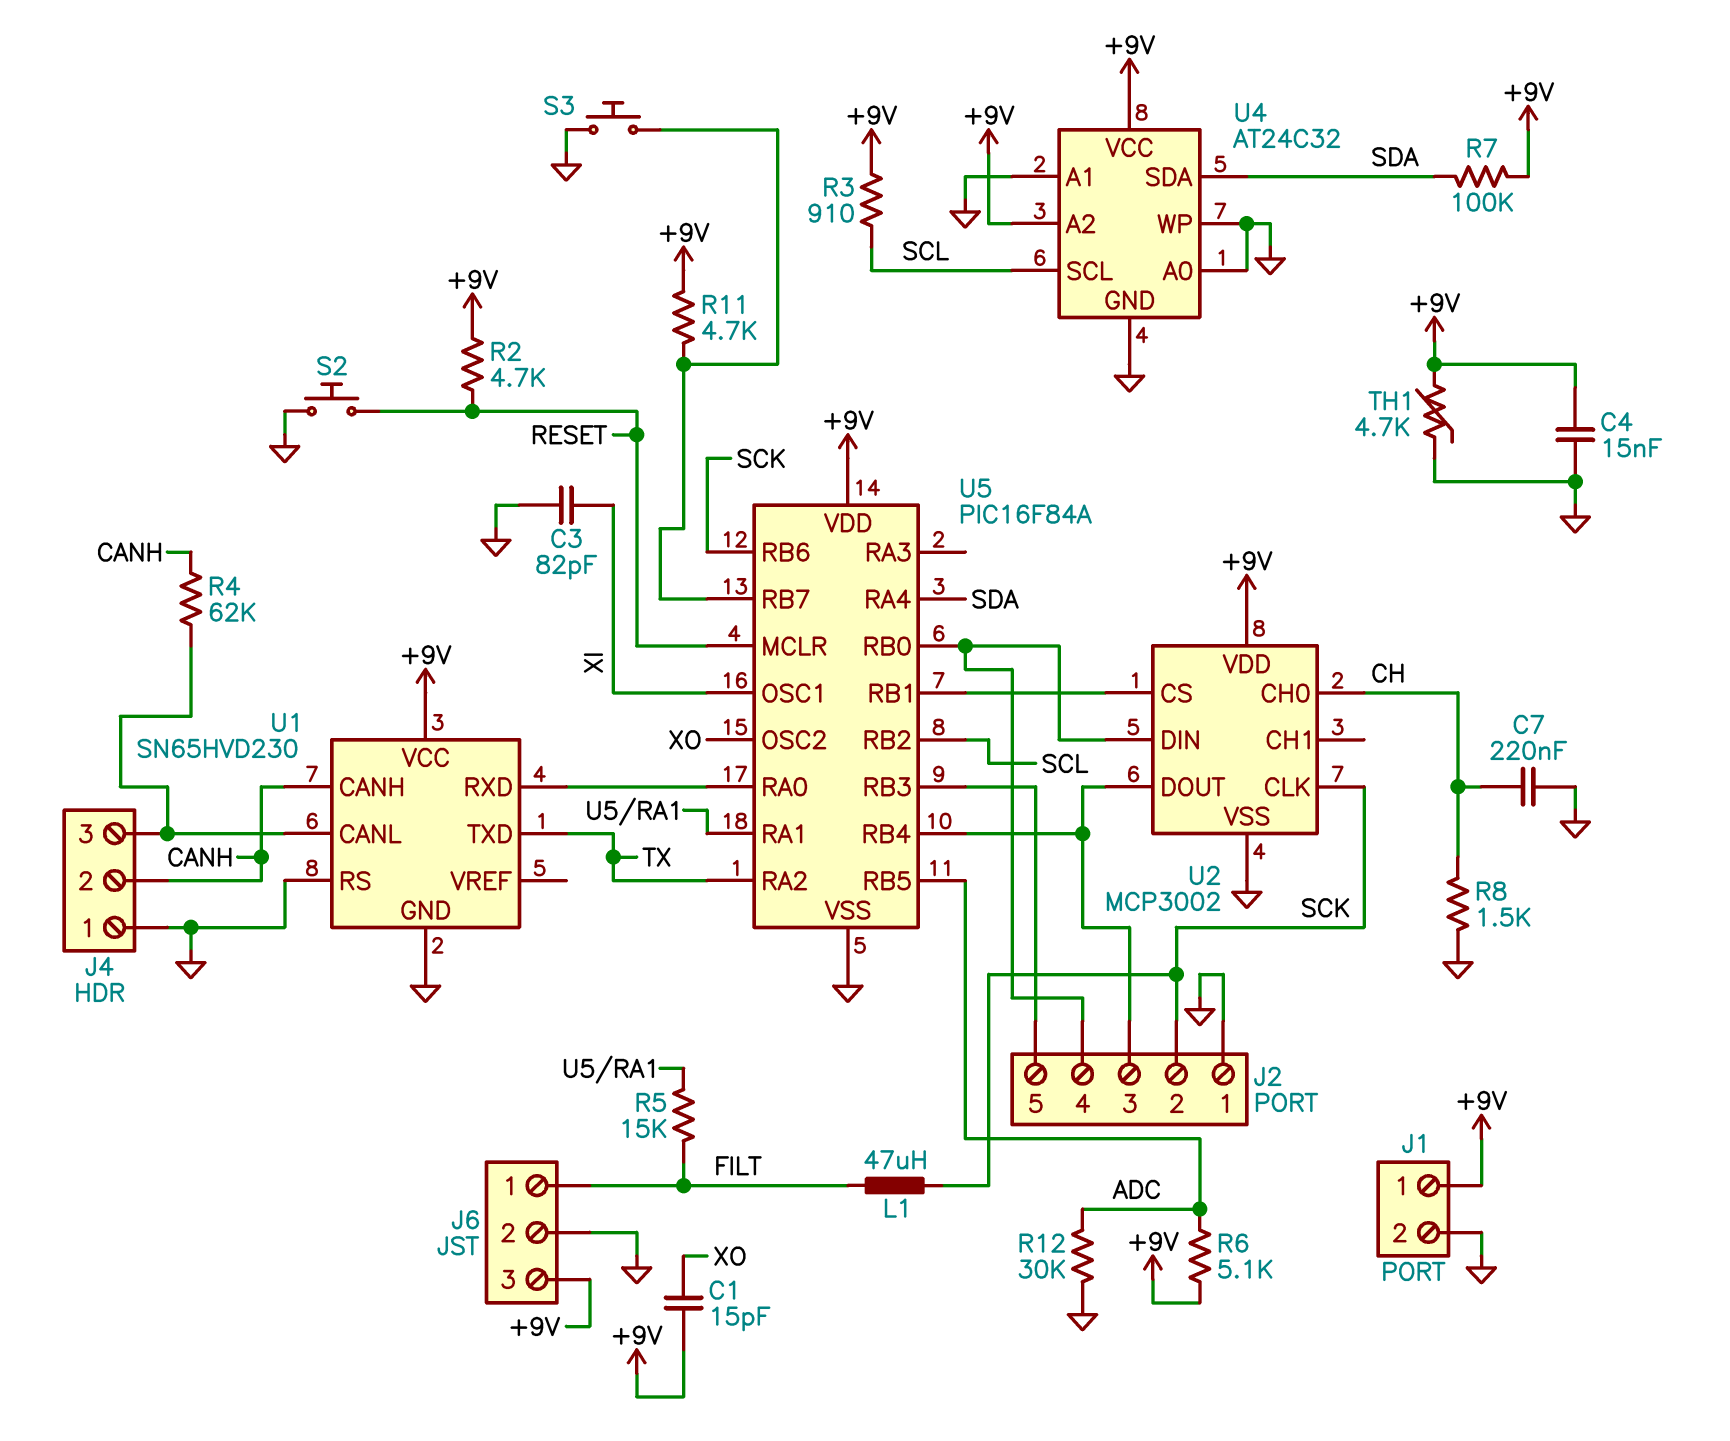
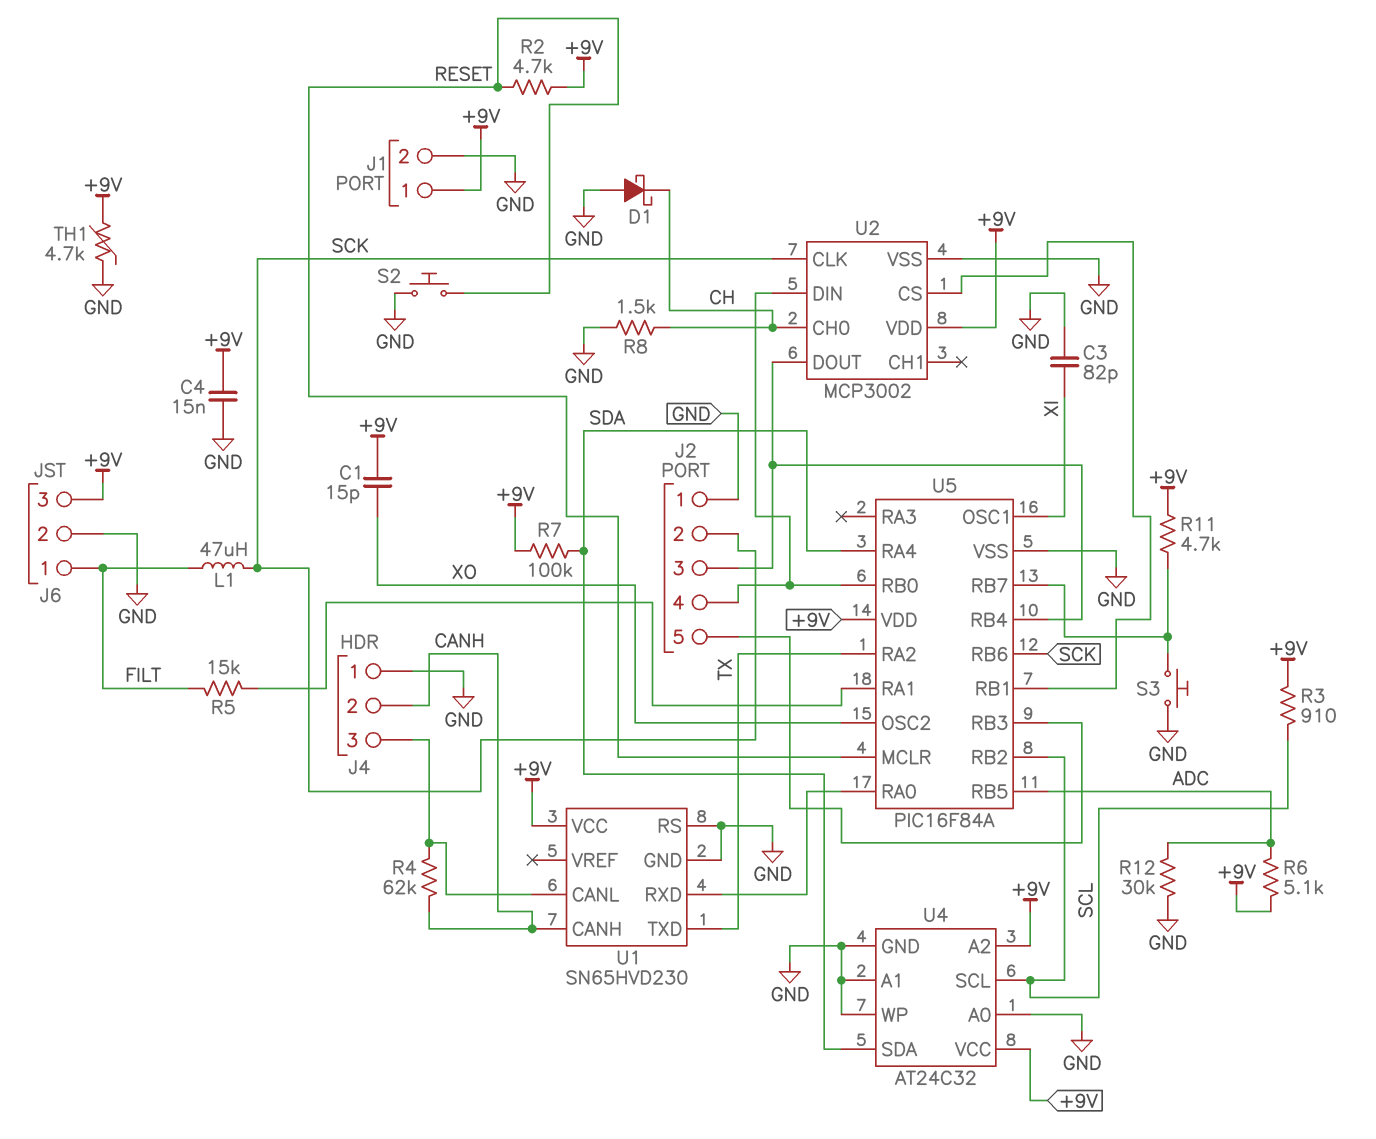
C7: 220nF (CH, GND) -> none
D1: none -> schottky (A GND, K CH)

